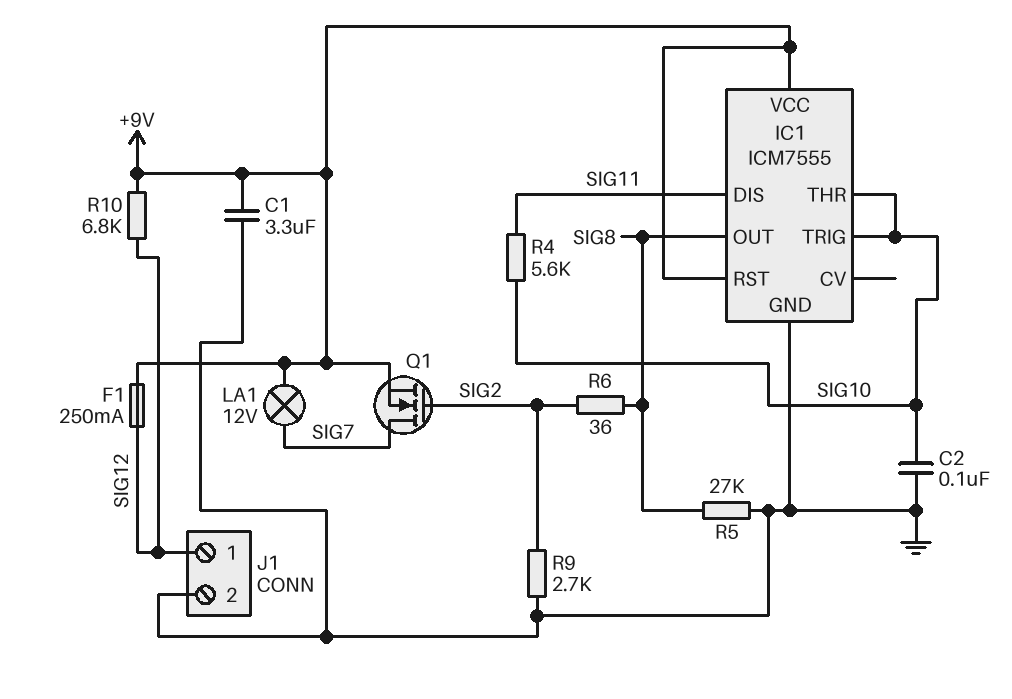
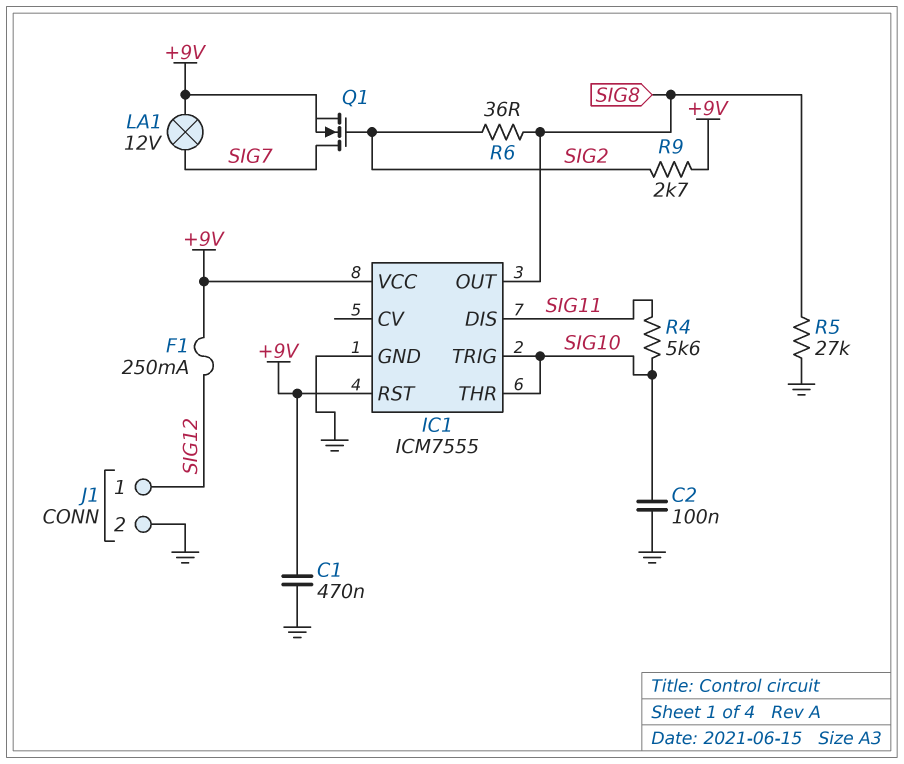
C1: 3.3uF (+9V, GND) -> 470nF (+9V, GND)
R9: 2.7k (GND, SIG2) -> 2.7k (+9V, SIG2)
R10: 6.8k (+9V, SIG12) -> none

